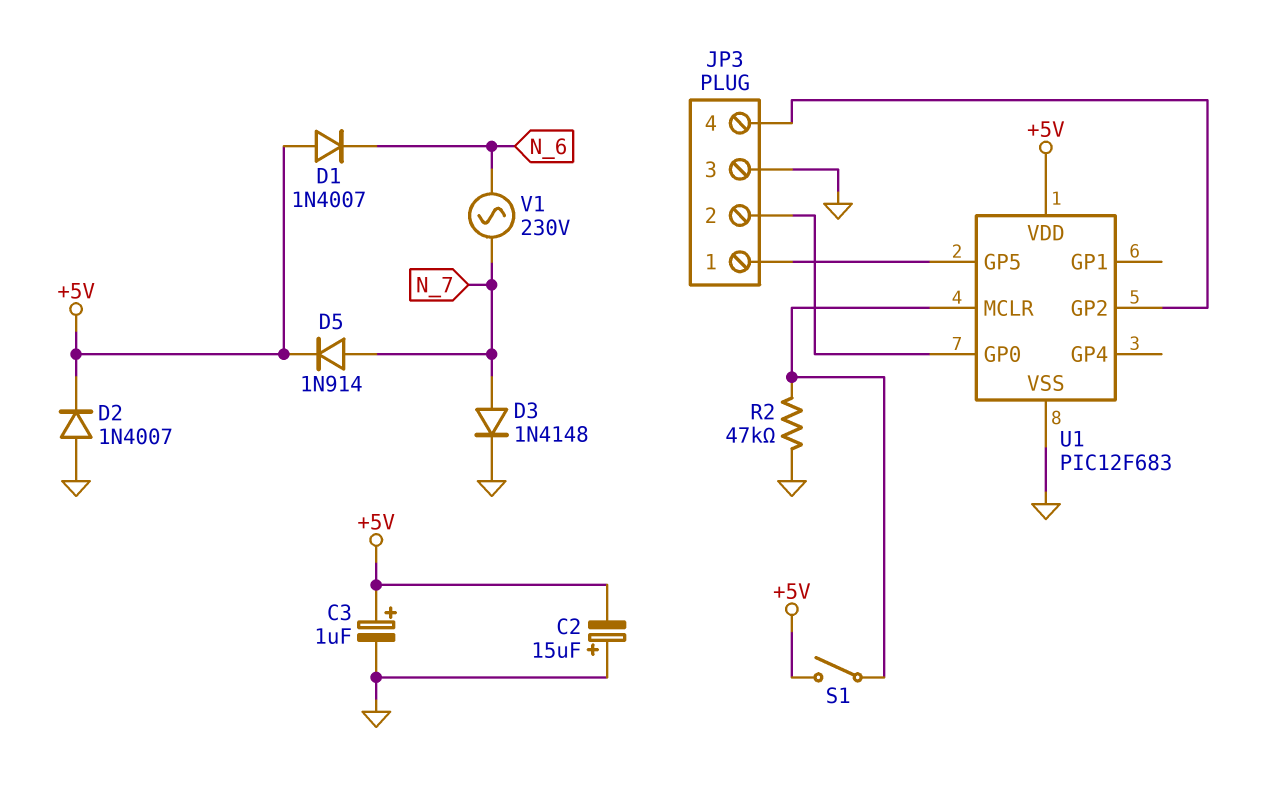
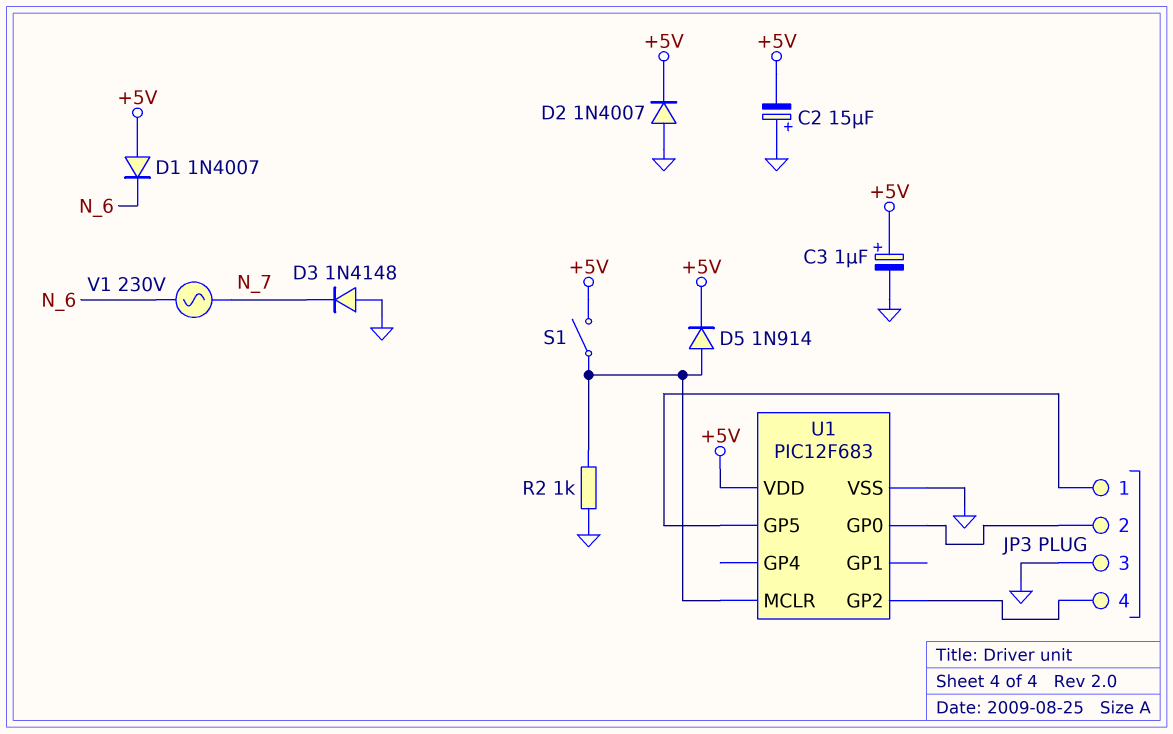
D3: diode 1N4148 (A N_7, K GND) -> diode 1N4148 (A GND, K N_7)
D5: diode 1N914 (A N_7, K +5V) -> diode 1N914 (A U1/MCLR, K +5V)
R2: 47k (GND, U1/MCLR) -> 1k (GND, U1/MCLR)

